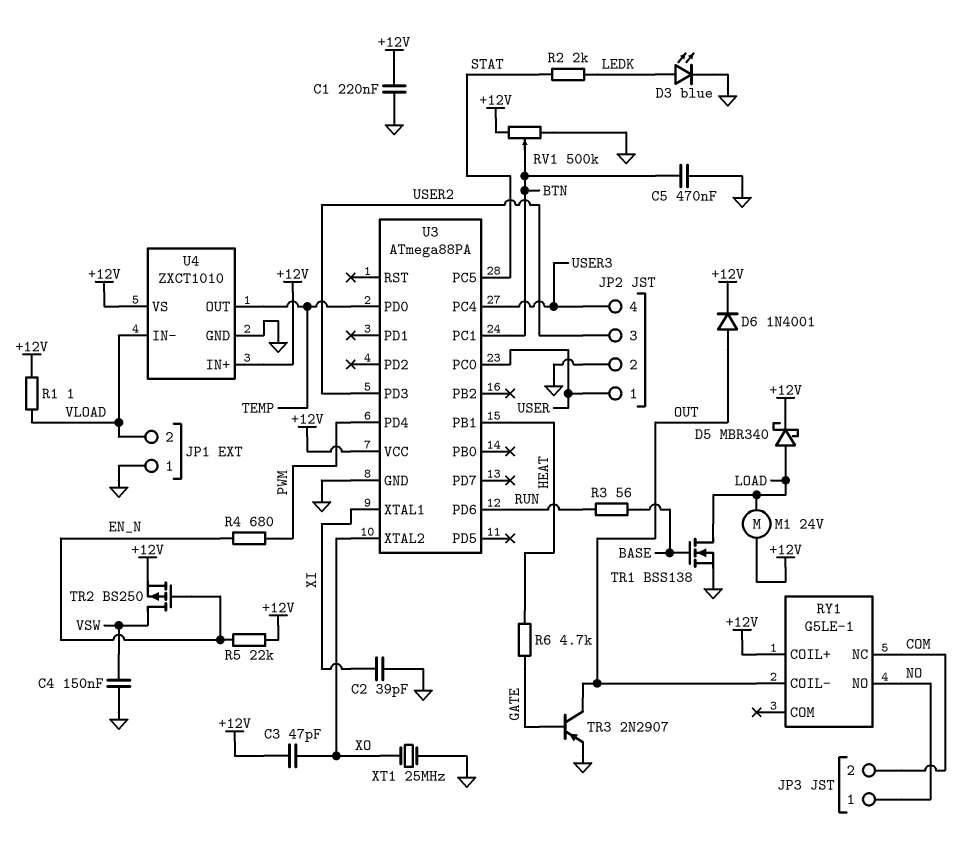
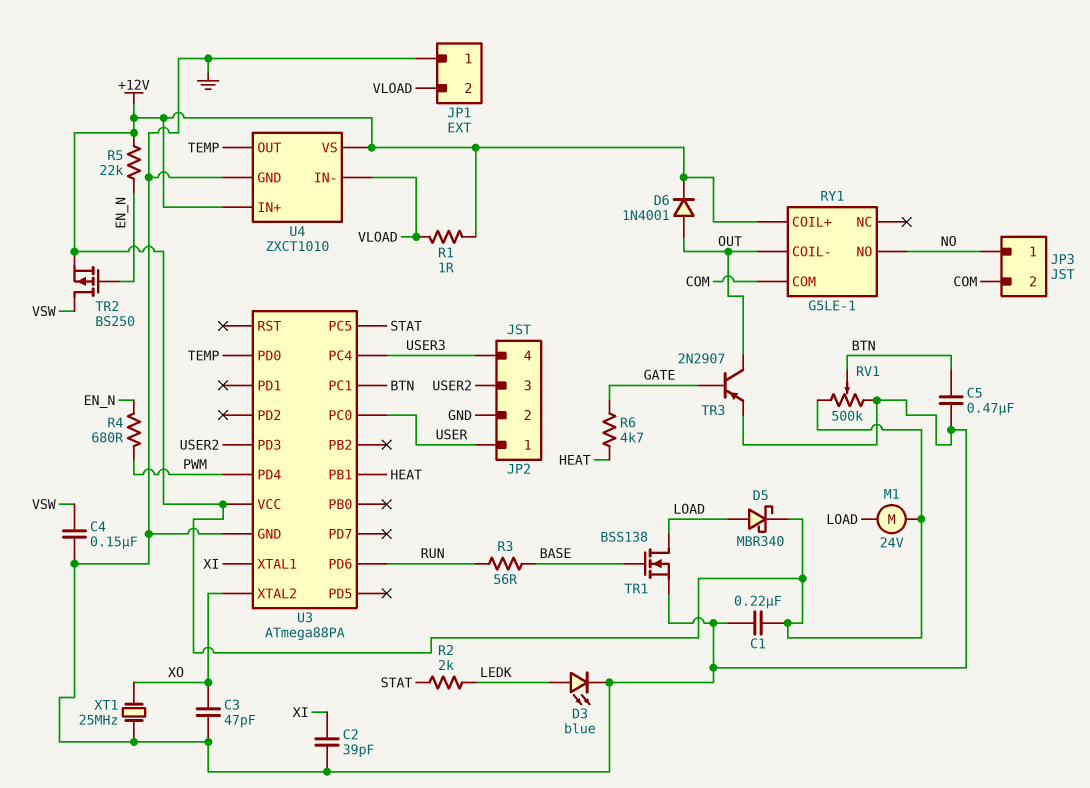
C3: 47pF (+12V, XO) -> 47pF (GND, XO)
RY1 pin COM: none -> COM
RY1 pin NC: COM -> none

